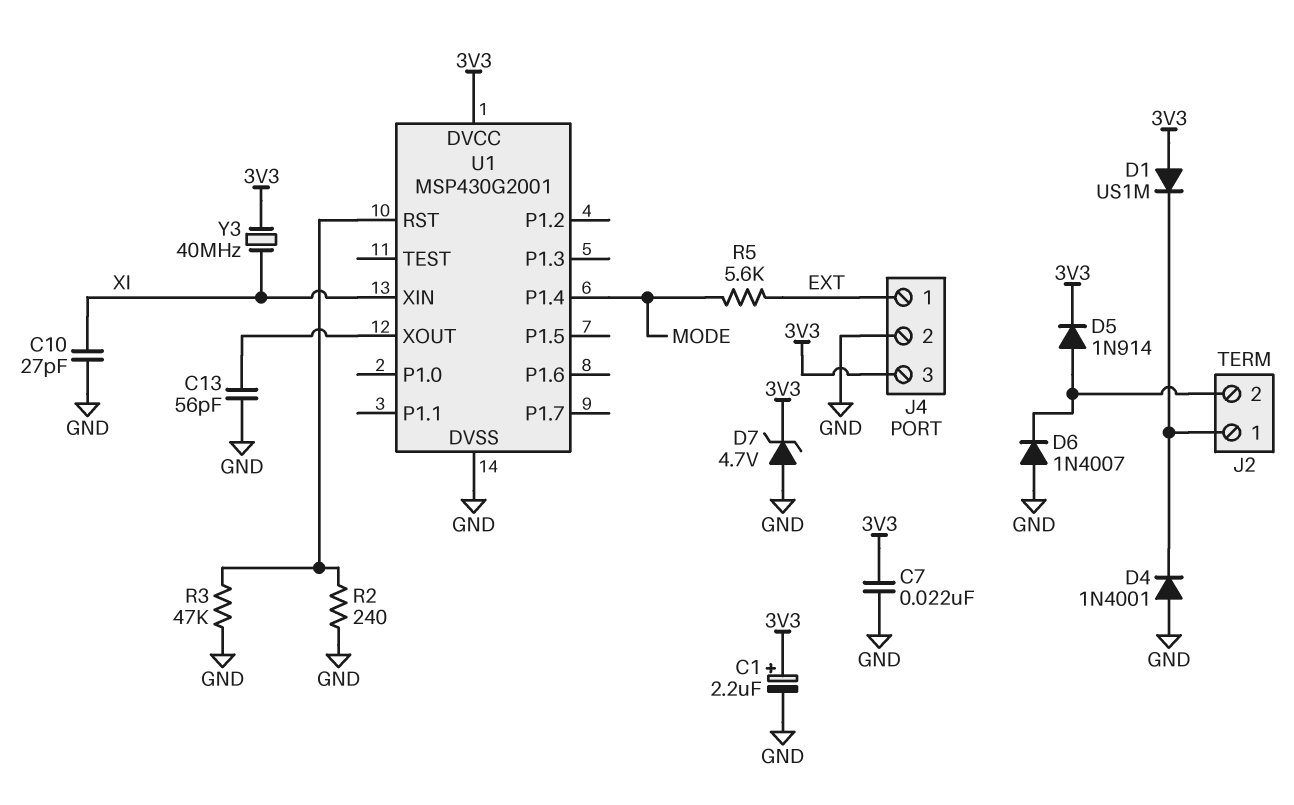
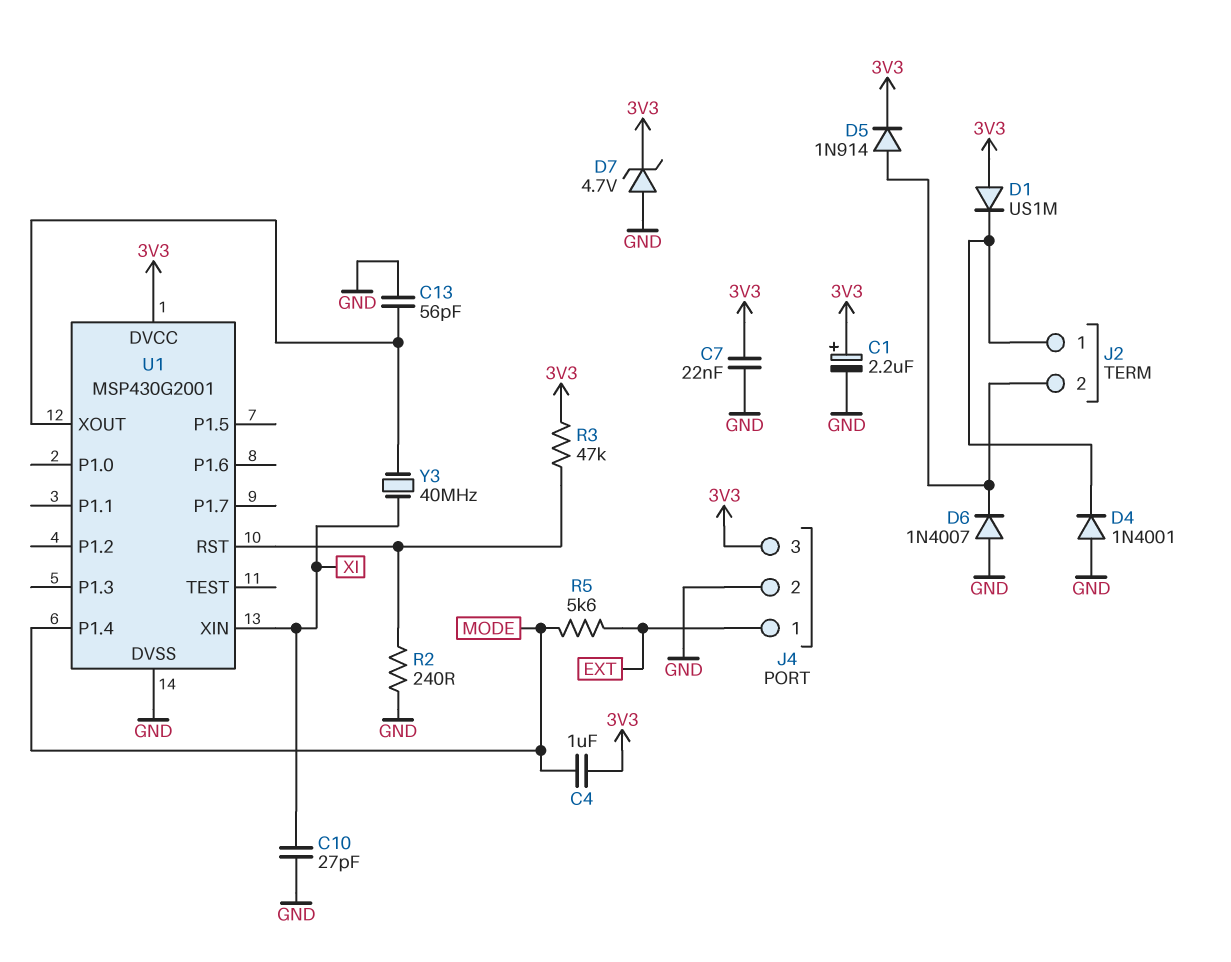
C4: none -> 1uF (3V3, MODE)
R3: 47k (GND, U1/RST) -> 47k (3V3, U1/RST)
Y3: 40MHz (3V3, XI) -> 40MHz (U1/XOUT, XI)

